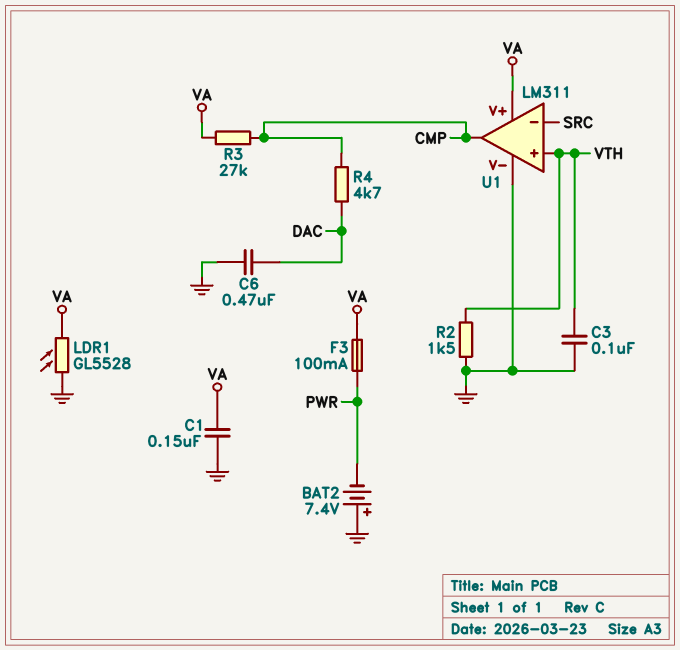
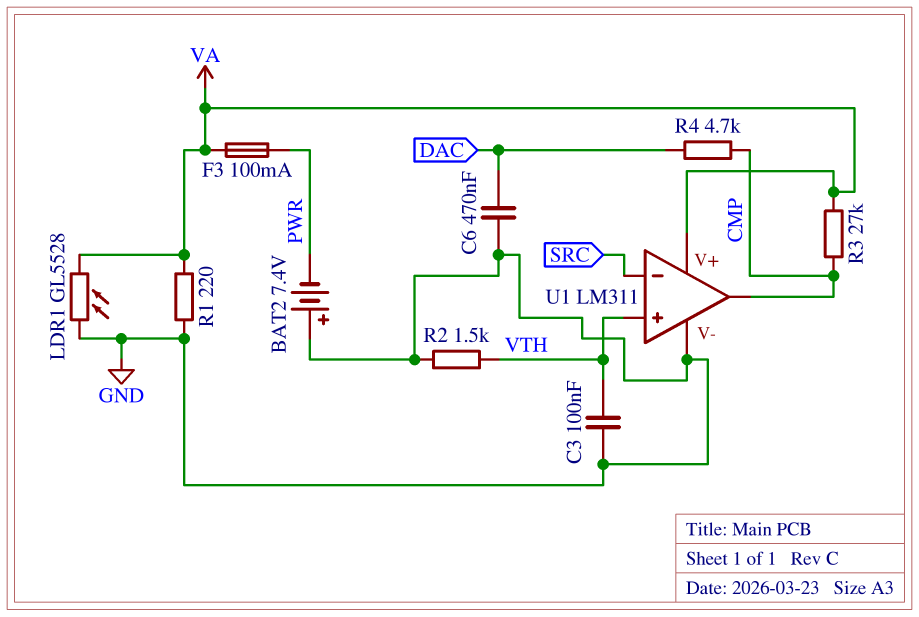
C1: 150nF (GND, VA) -> none
R1: none -> 220 (GND, VA)

